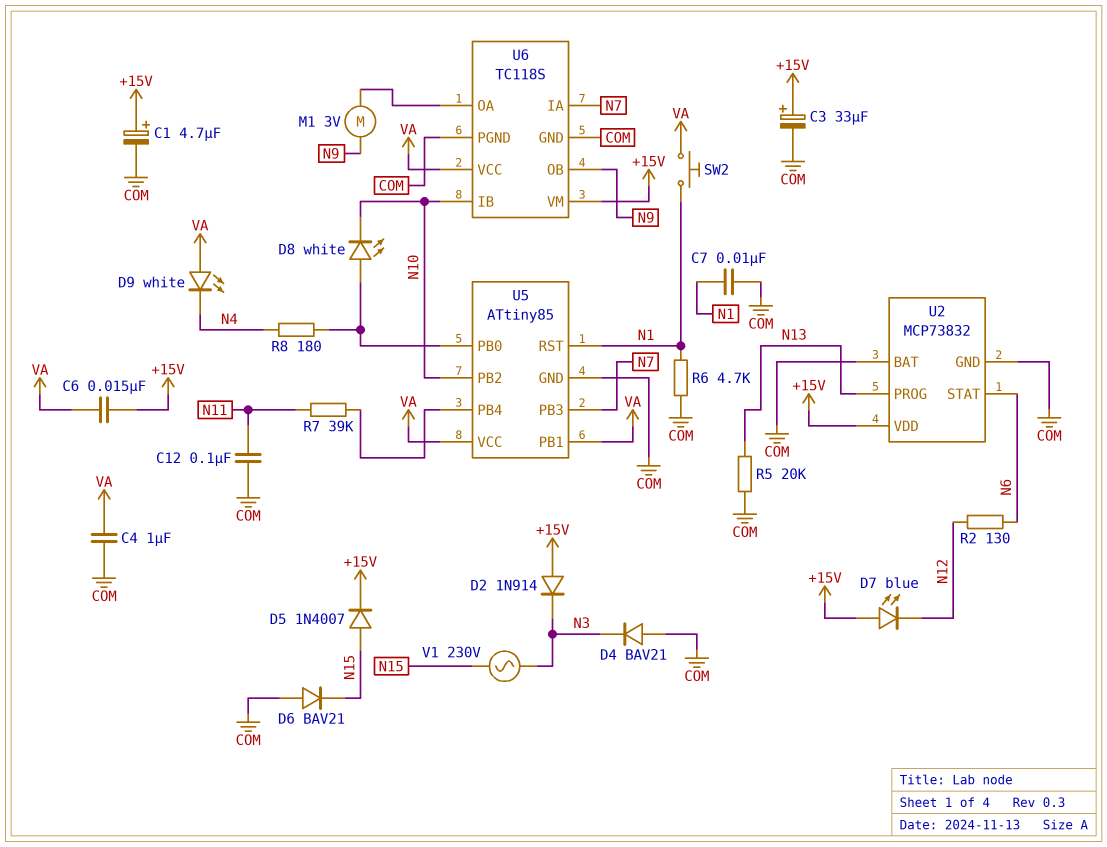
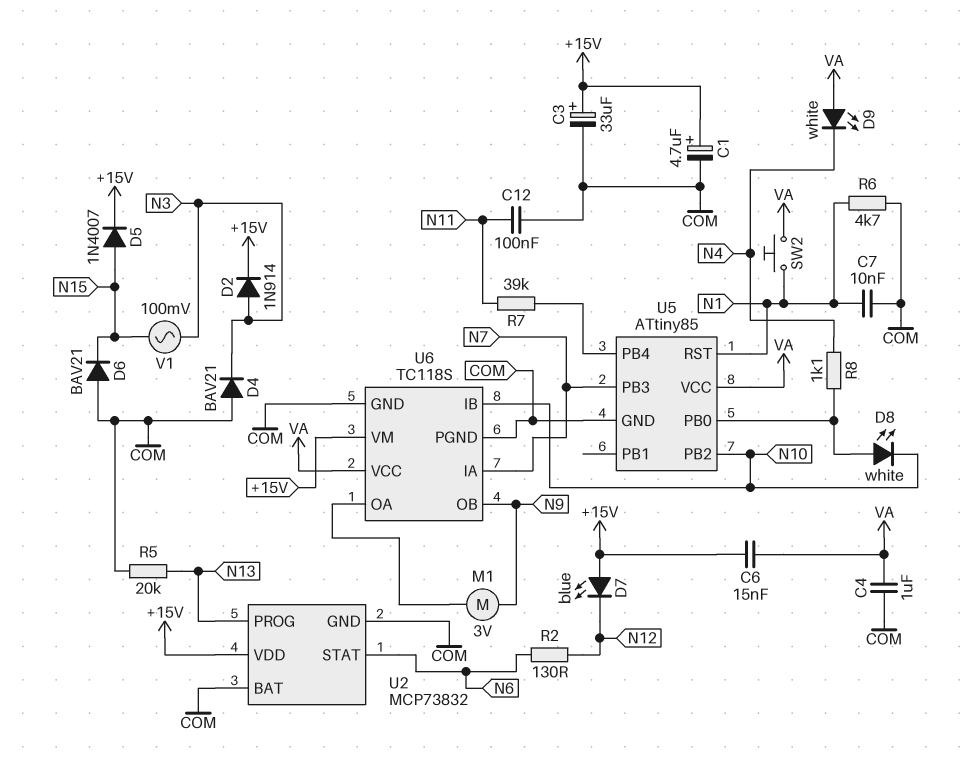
D2: diode 1N914 (A +15V, K N3) -> diode 1N914 (A N3, K +15V)
R8: 180 (N4, U5/PB0) -> 1.1k (N4, U5/PB0)
U5 pin PB1: VA -> none
V1: AC 230V (N3, N15) -> AC 100mV (N3, N15)

